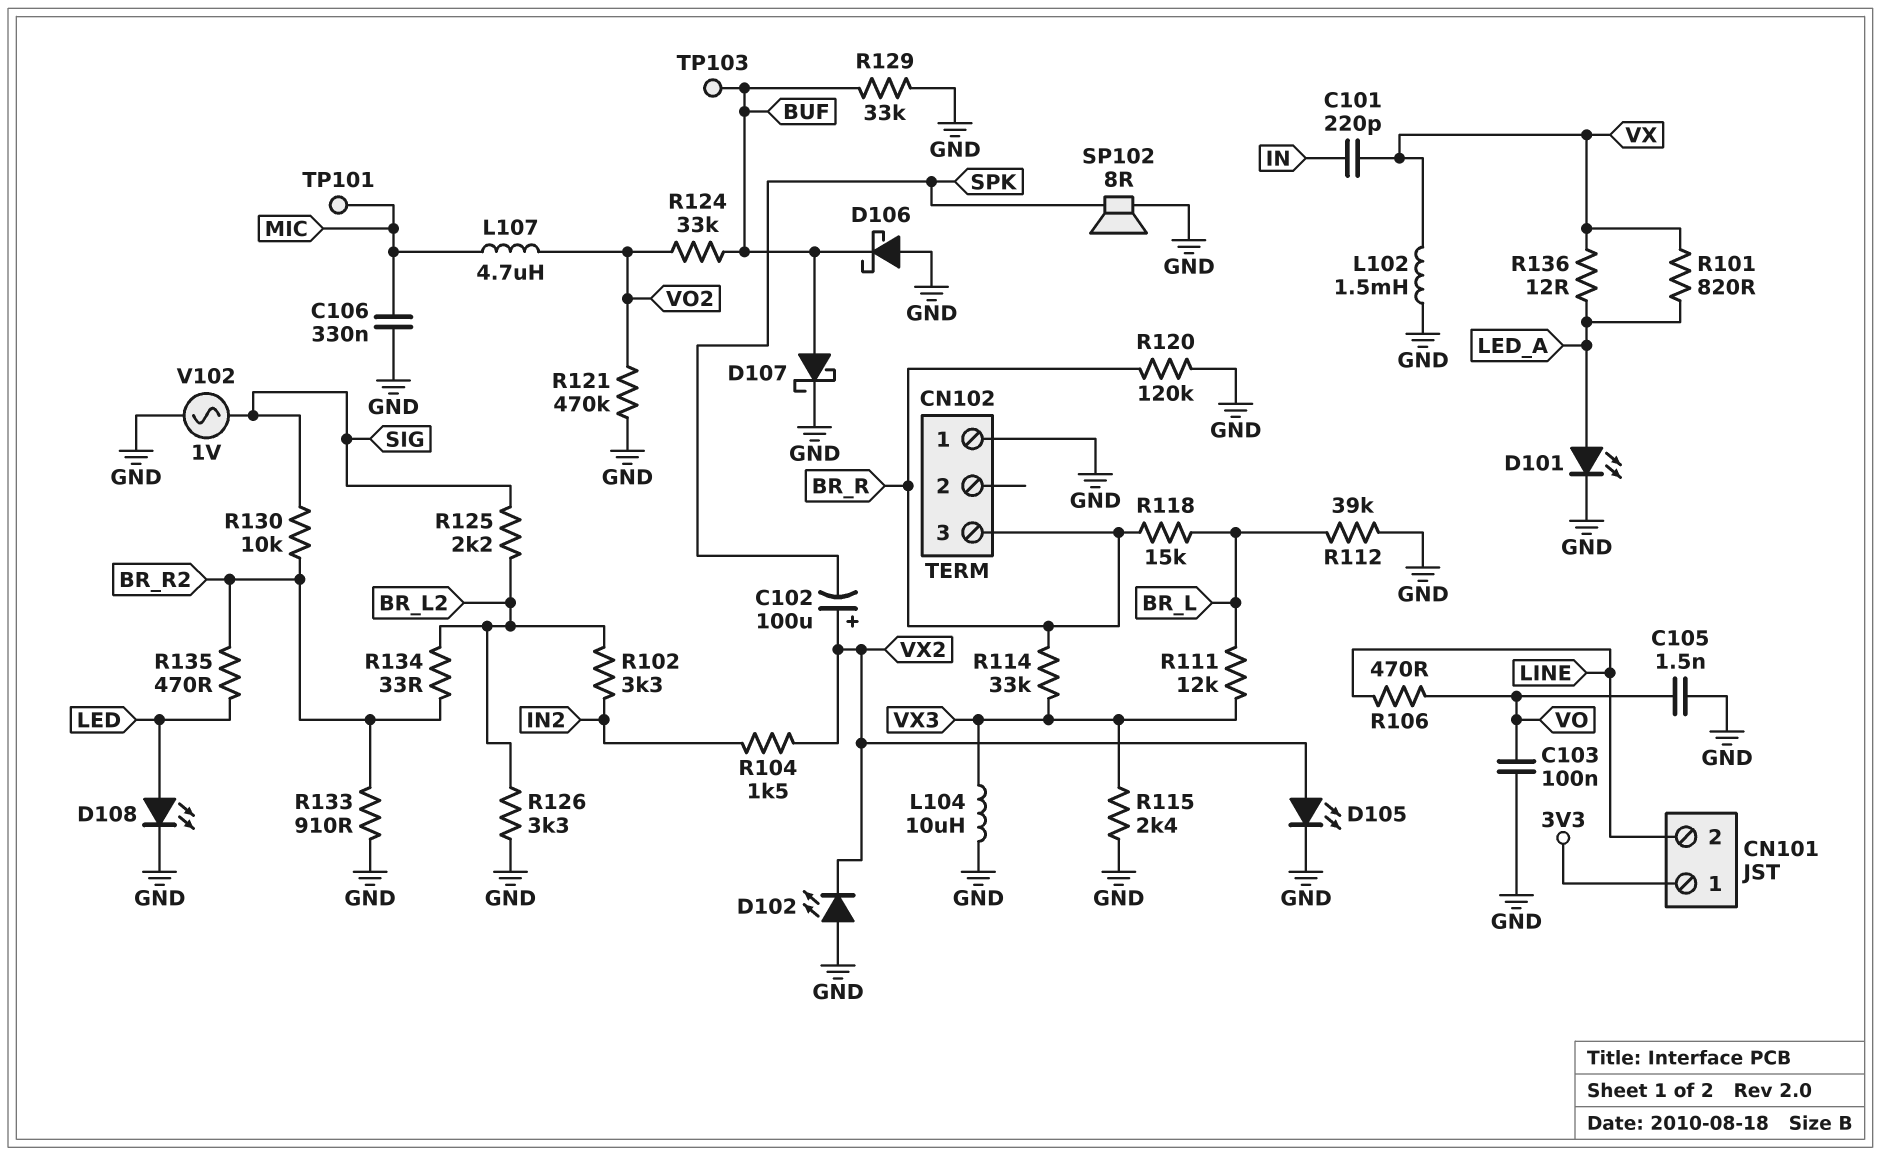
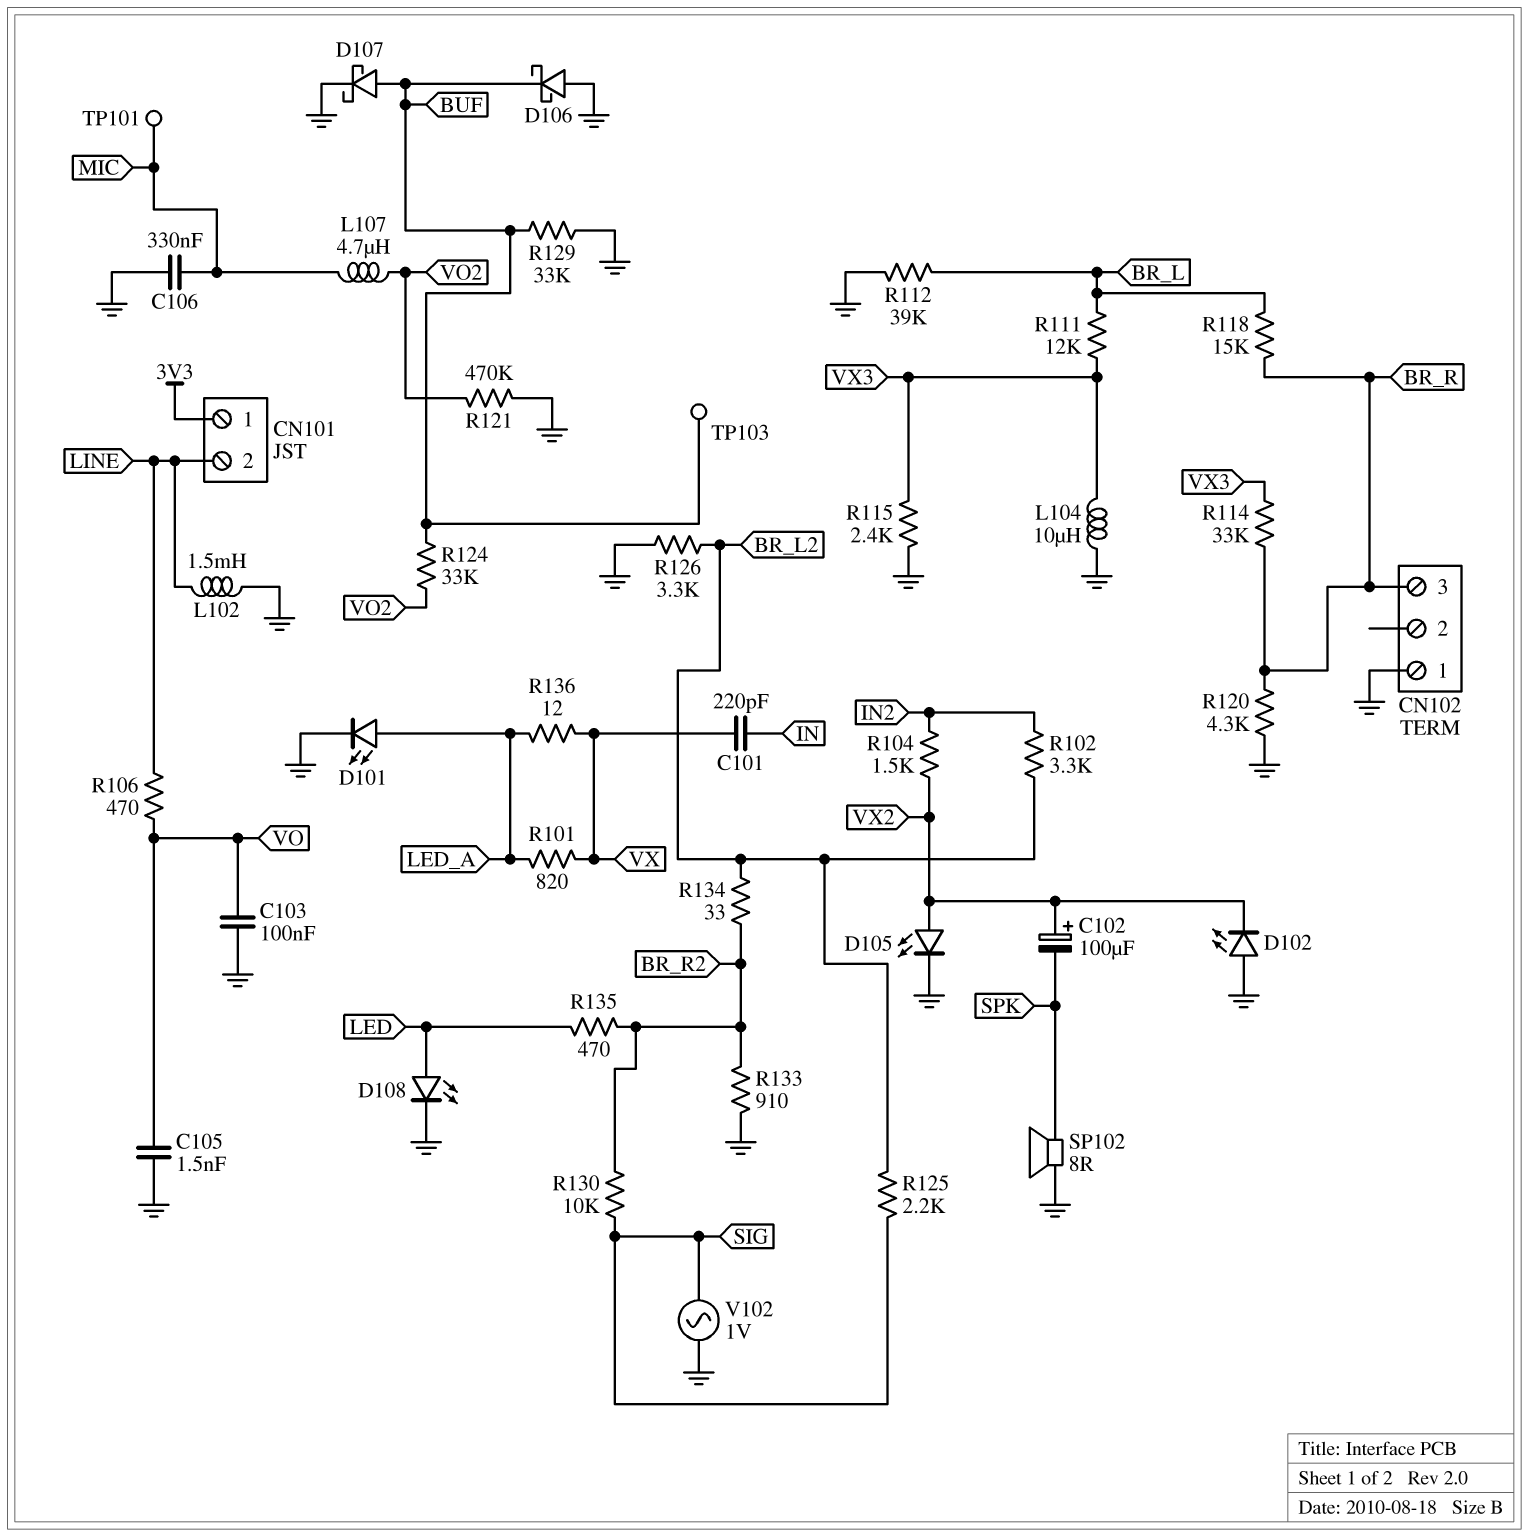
L102: 1.5mH (GND, VX) -> 1.5mH (GND, LINE)
R120: 120k (BR_R, GND) -> 4.3k (BR_R, GND)

